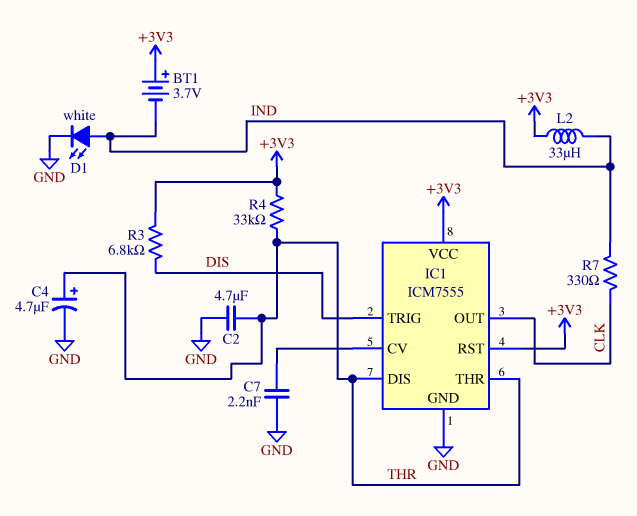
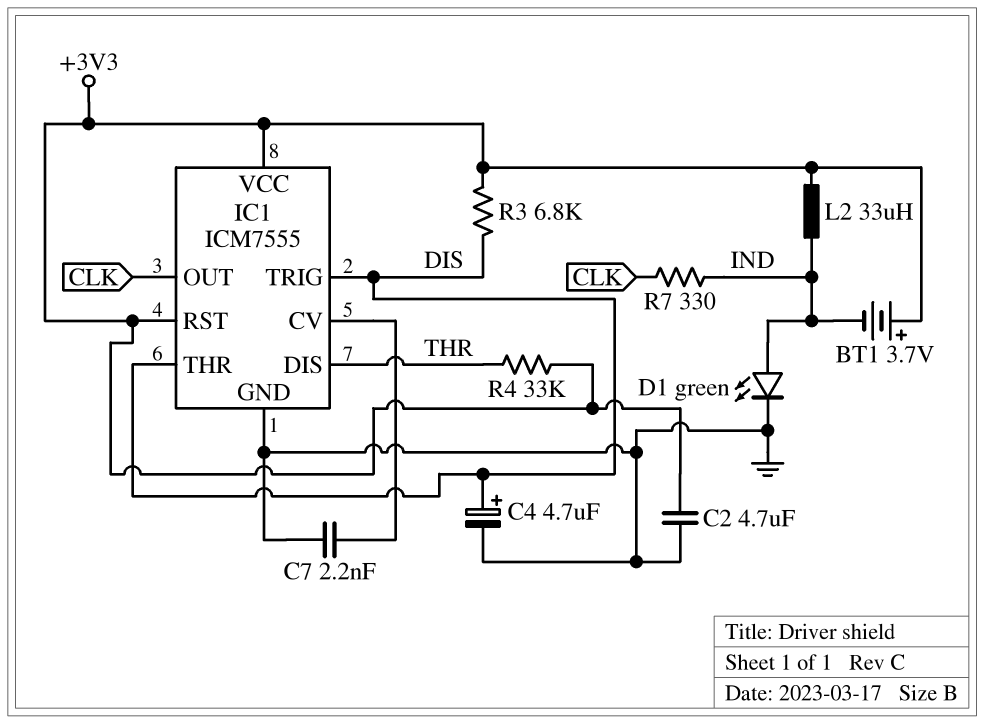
C2: 4.7uF (GND, THR) -> 4.7uF (+3V3, GND)
C4: 4.7uF (plus THR, minus GND) -> 4.7uF (plus DIS, minus GND)
D1: LED white (A IND, K GND) -> LED green (A IND, K GND)
IC1 pin THR: THR -> DIS

